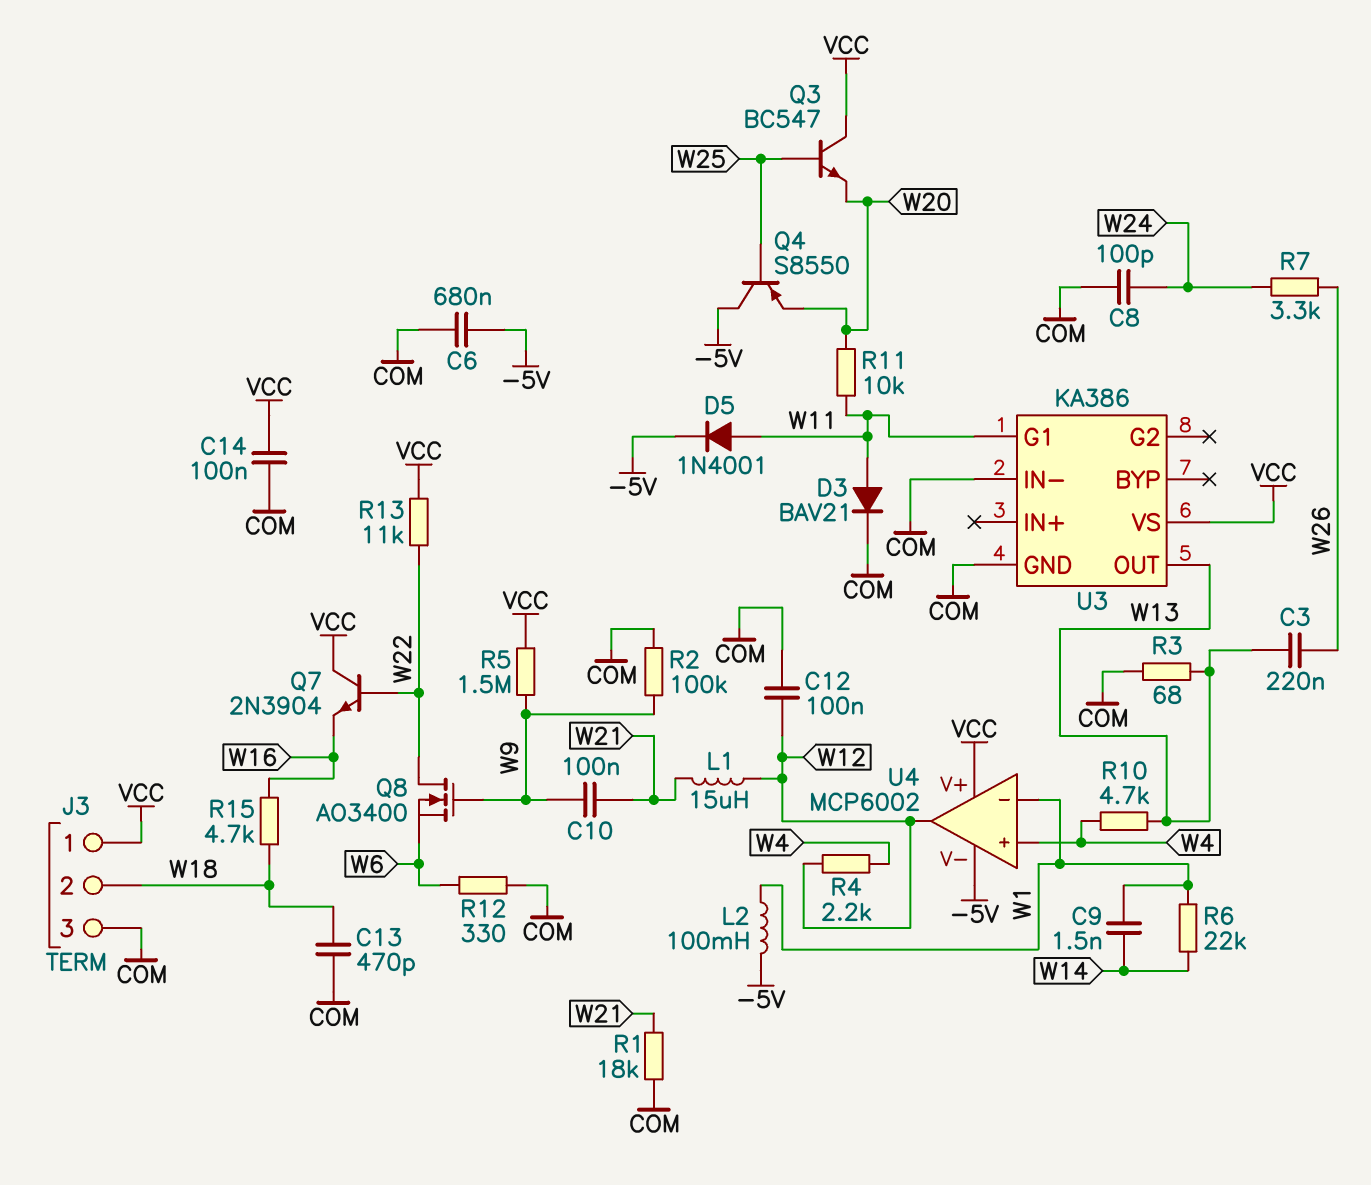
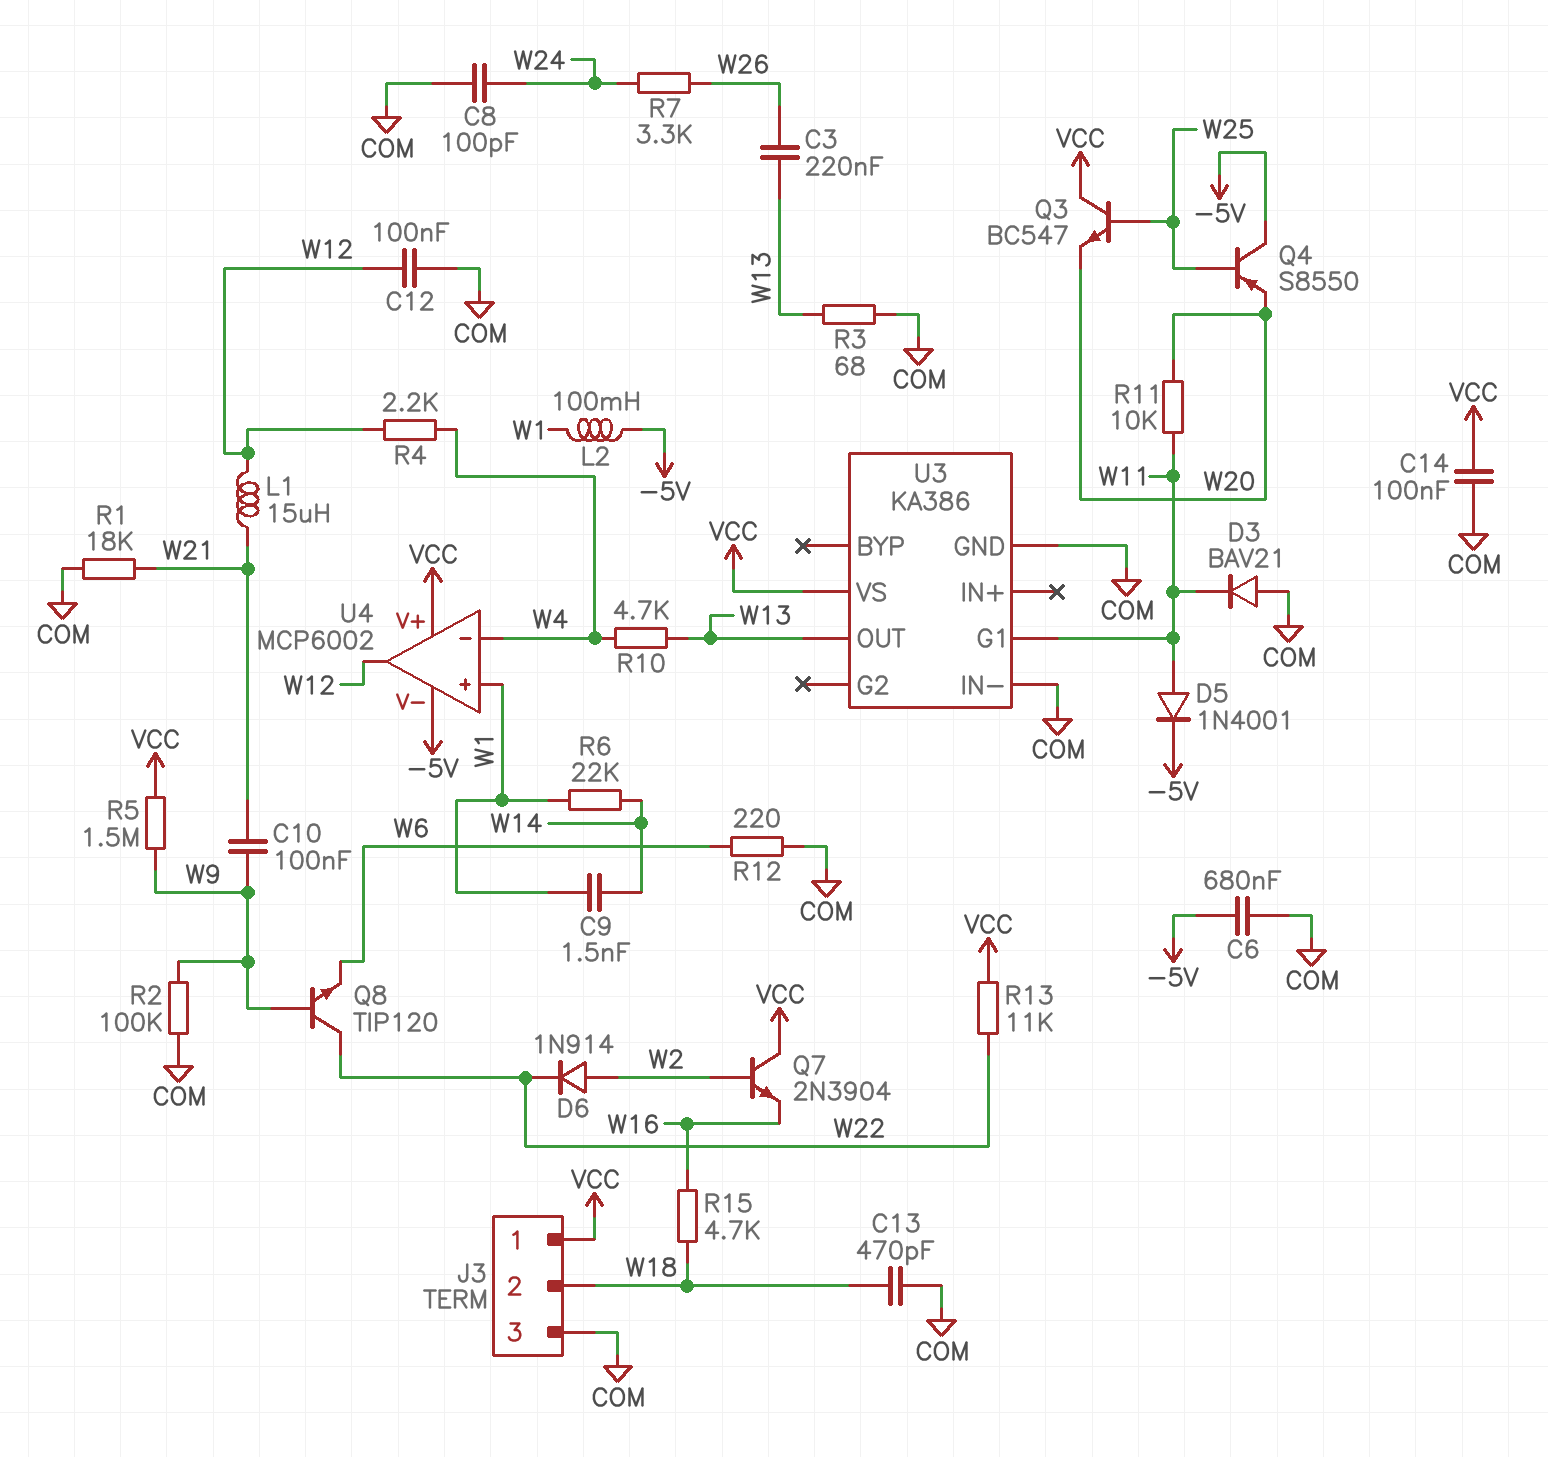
D3: diode BAV21 (A W11, K COM) -> diode BAV21 (A COM, K W11)
D6: none -> diode 1N914 (A W2, K W22)
Q7: NPN 2N3904 (B W22, C VCC, E W16) -> NPN 2N3904 (B W2, C VCC, E W16)
Q8: NMOS AO3400 (G W9, D W22, S W6) -> NPN TIP120 (B W9, C W22, E W6)
R12: 330 (COM, W6) -> 220 (COM, W6)
U4 pin in+: W4 -> W1
U4 pin in-: W1 -> W4

